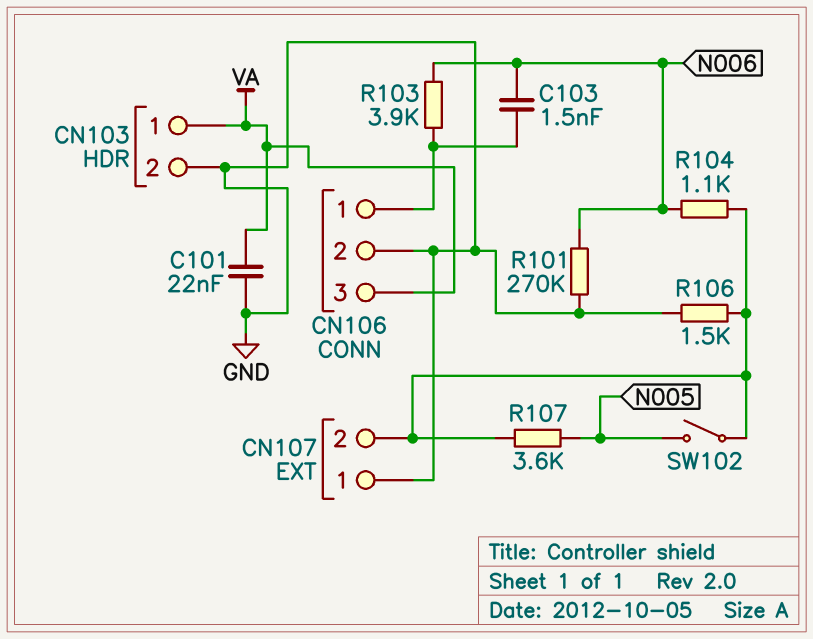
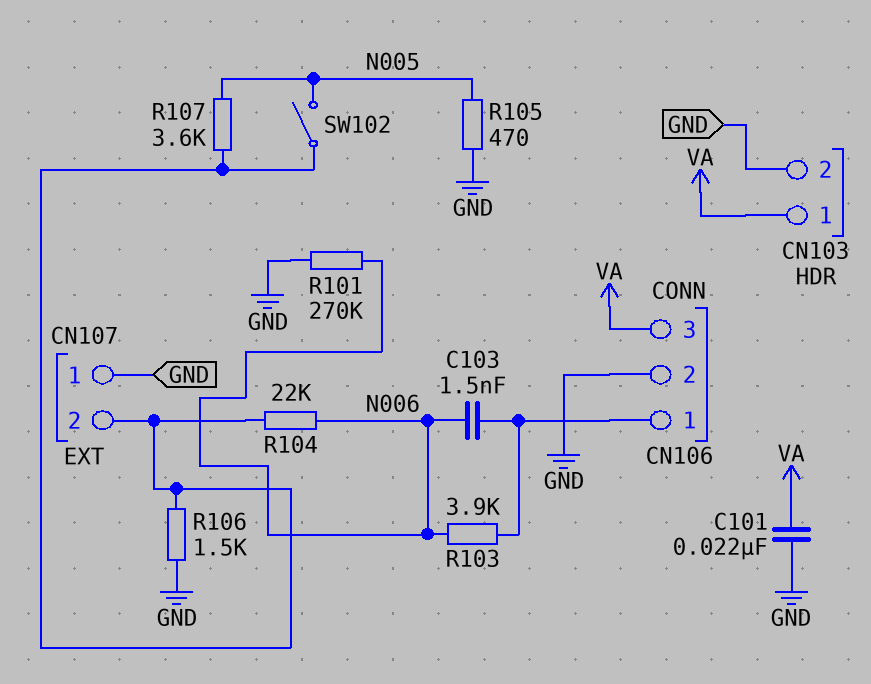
R104: 1.1k (CN107/2, N006) -> 22k (CN107/2, N006)
R105: none -> 470 (GND, N005)

